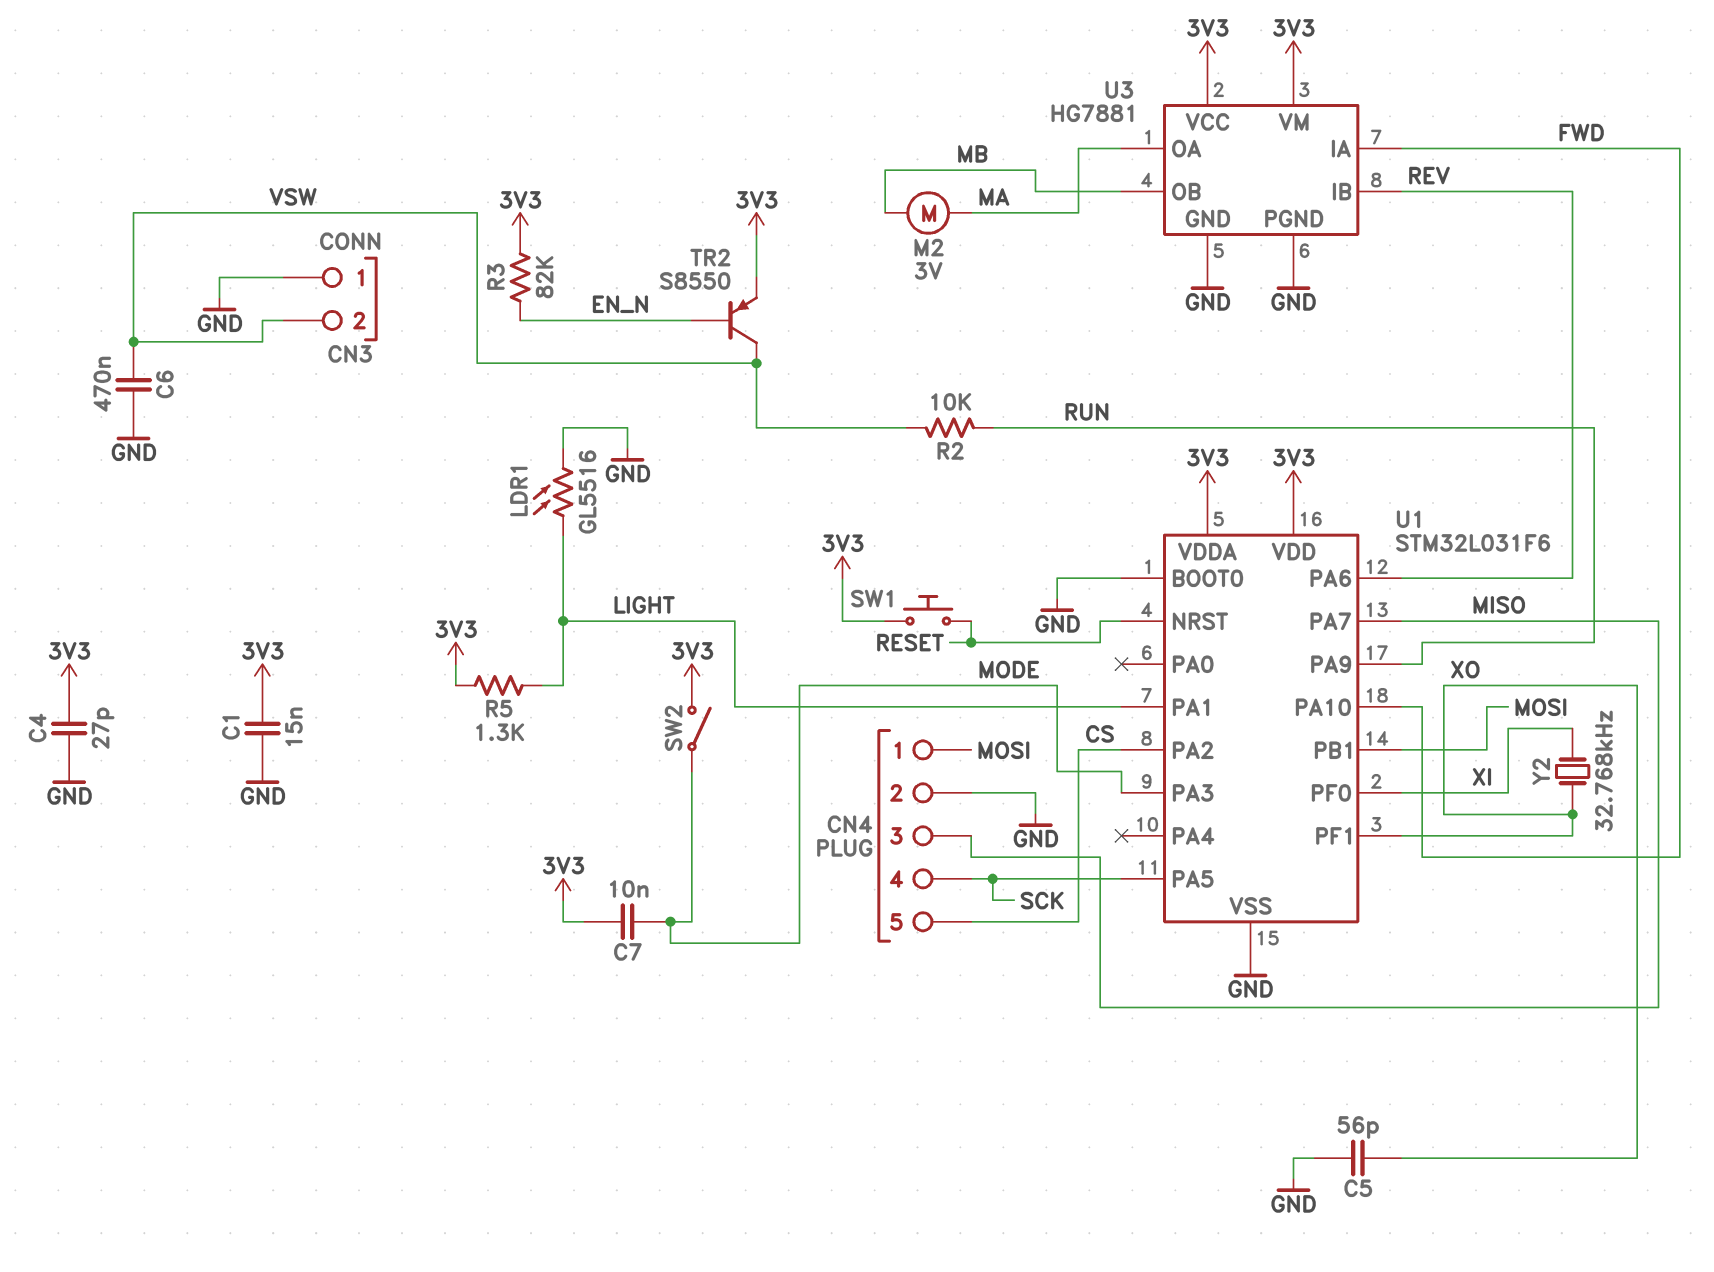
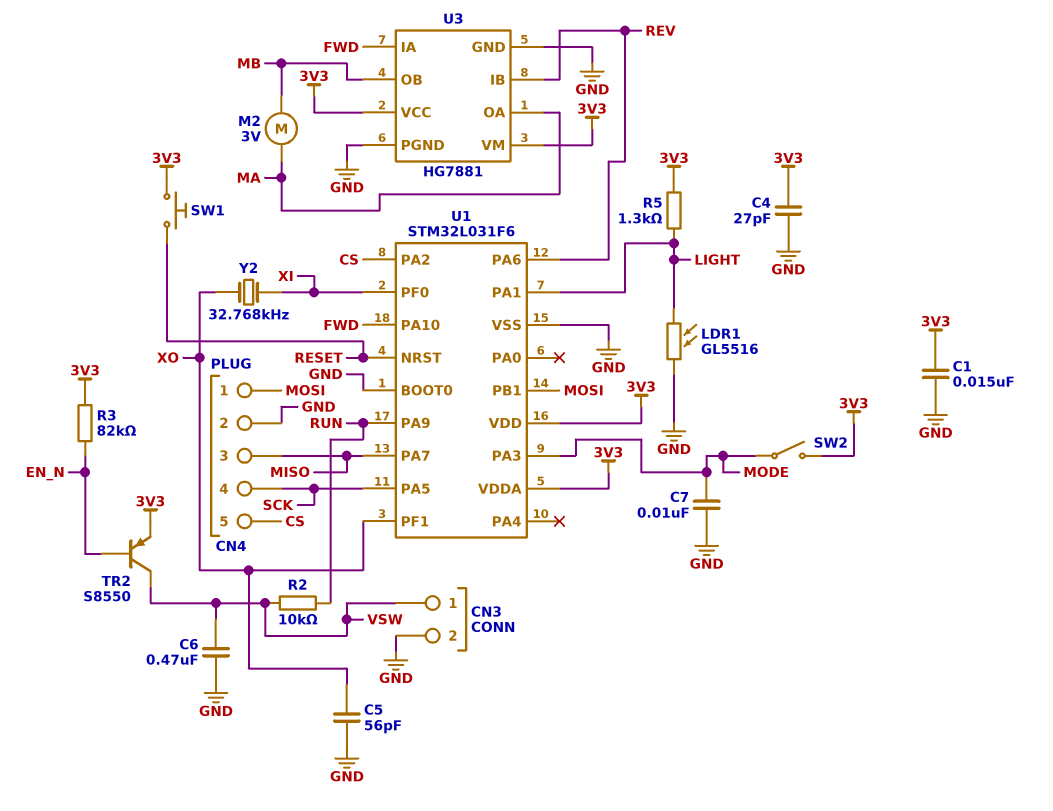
C7: 10nF (3V3, MODE) -> 10nF (GND, MODE)
CN3 pin 1: GND -> VSW
CN3 pin 2: VSW -> GND

